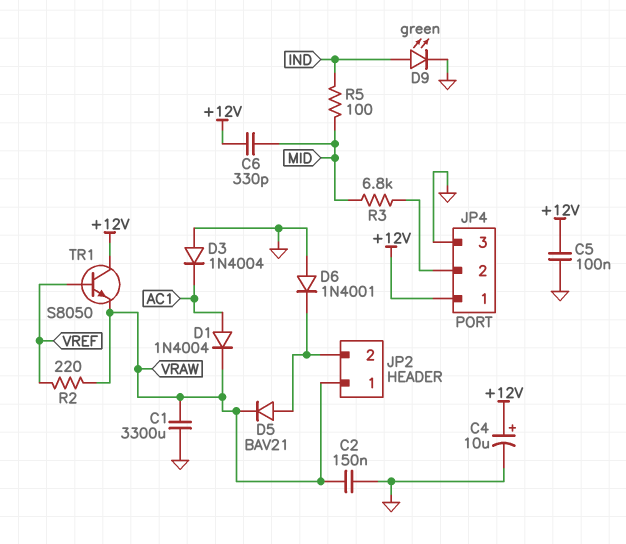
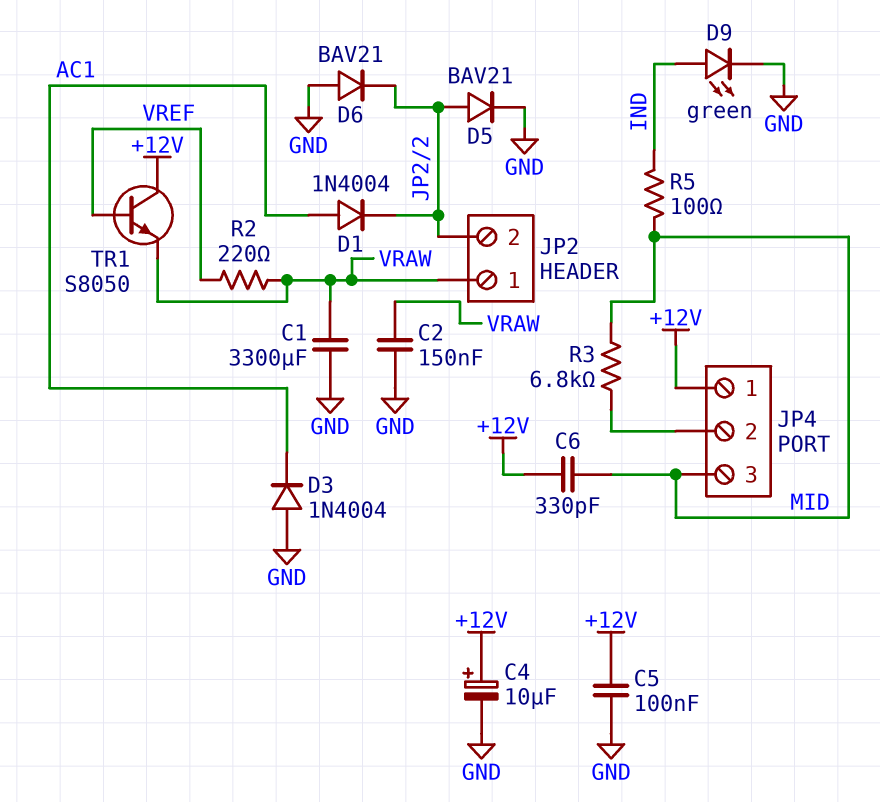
D1: diode 1N4004 (A AC1, K VRAW) -> diode 1N4004 (A AC1, K JP2/2)
D5: diode BAV21 (A JP2/2, K VRAW) -> diode BAV21 (A JP2/2, K GND)
D6: diode 1N4001 (A GND, K JP2/2) -> diode BAV21 (A GND, K JP2/2)
JP4 pin 3: GND -> MID

